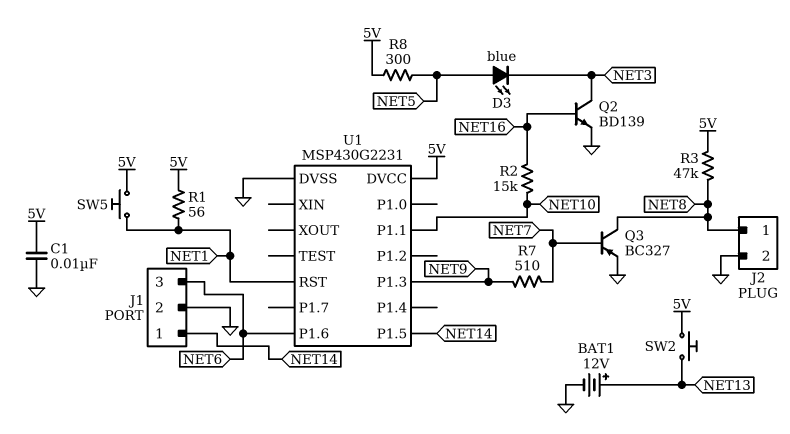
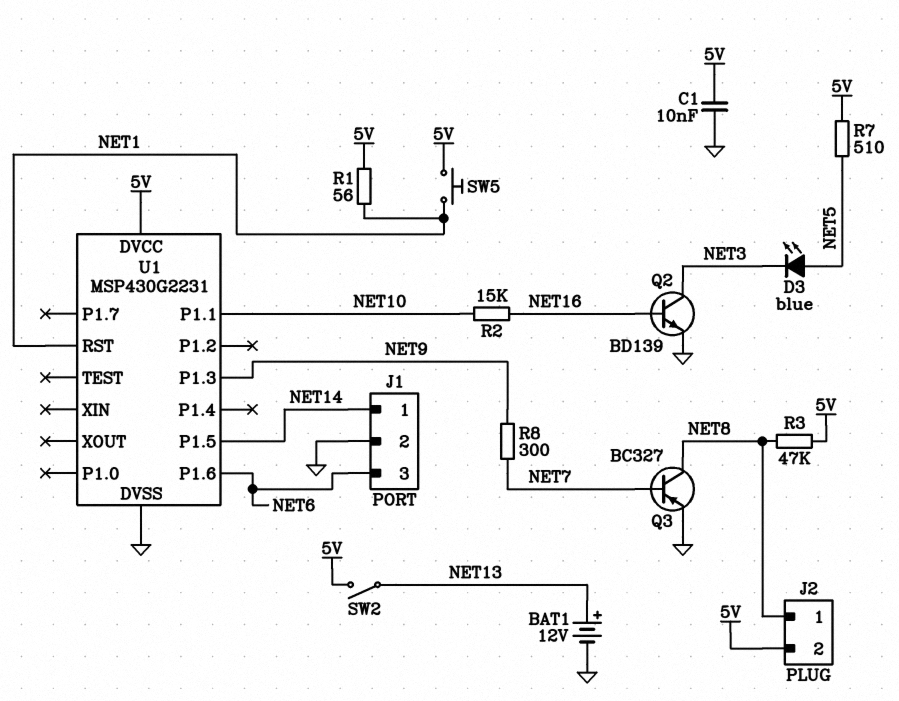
J2 pin 2: GND -> 5V
R7: 510 (NET7, NET9) -> 510 (5V, NET5)
R8: 300 (5V, NET5) -> 300 (NET7, NET9)
SW2: button (5V, NET13) -> switch (5V, NET13)

